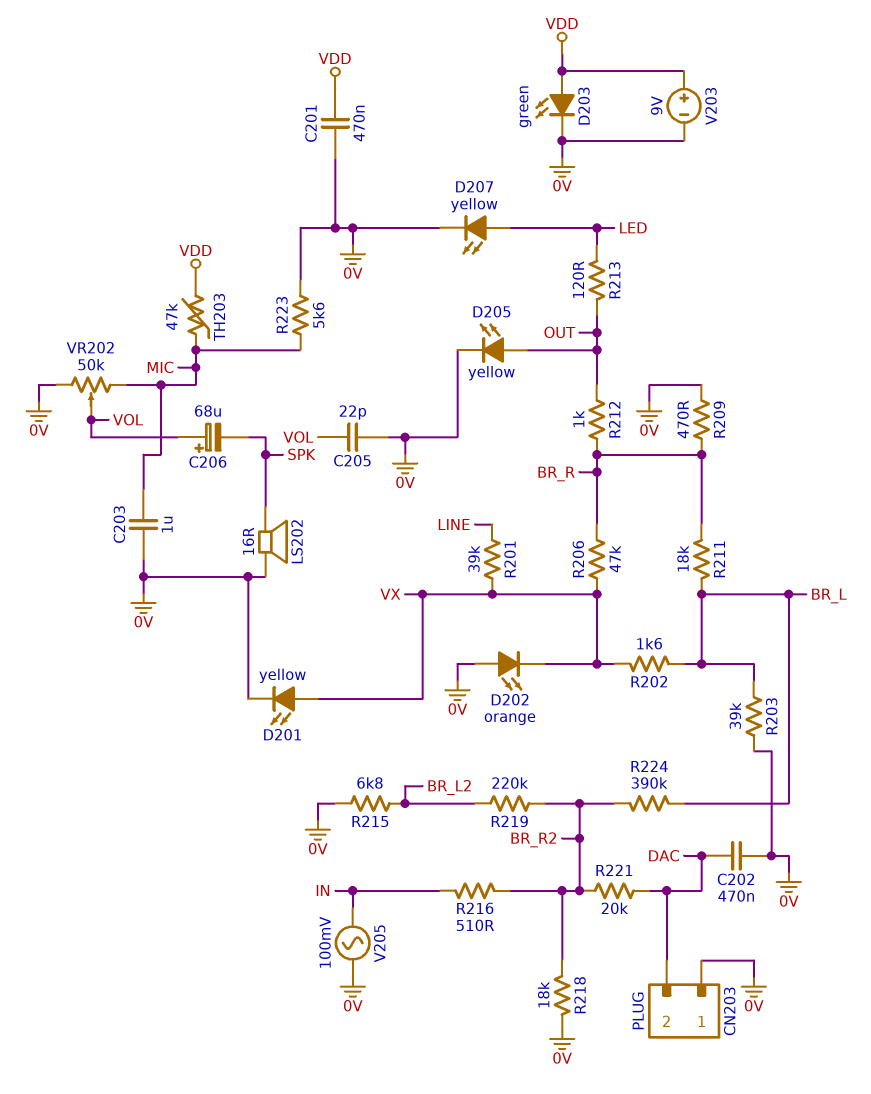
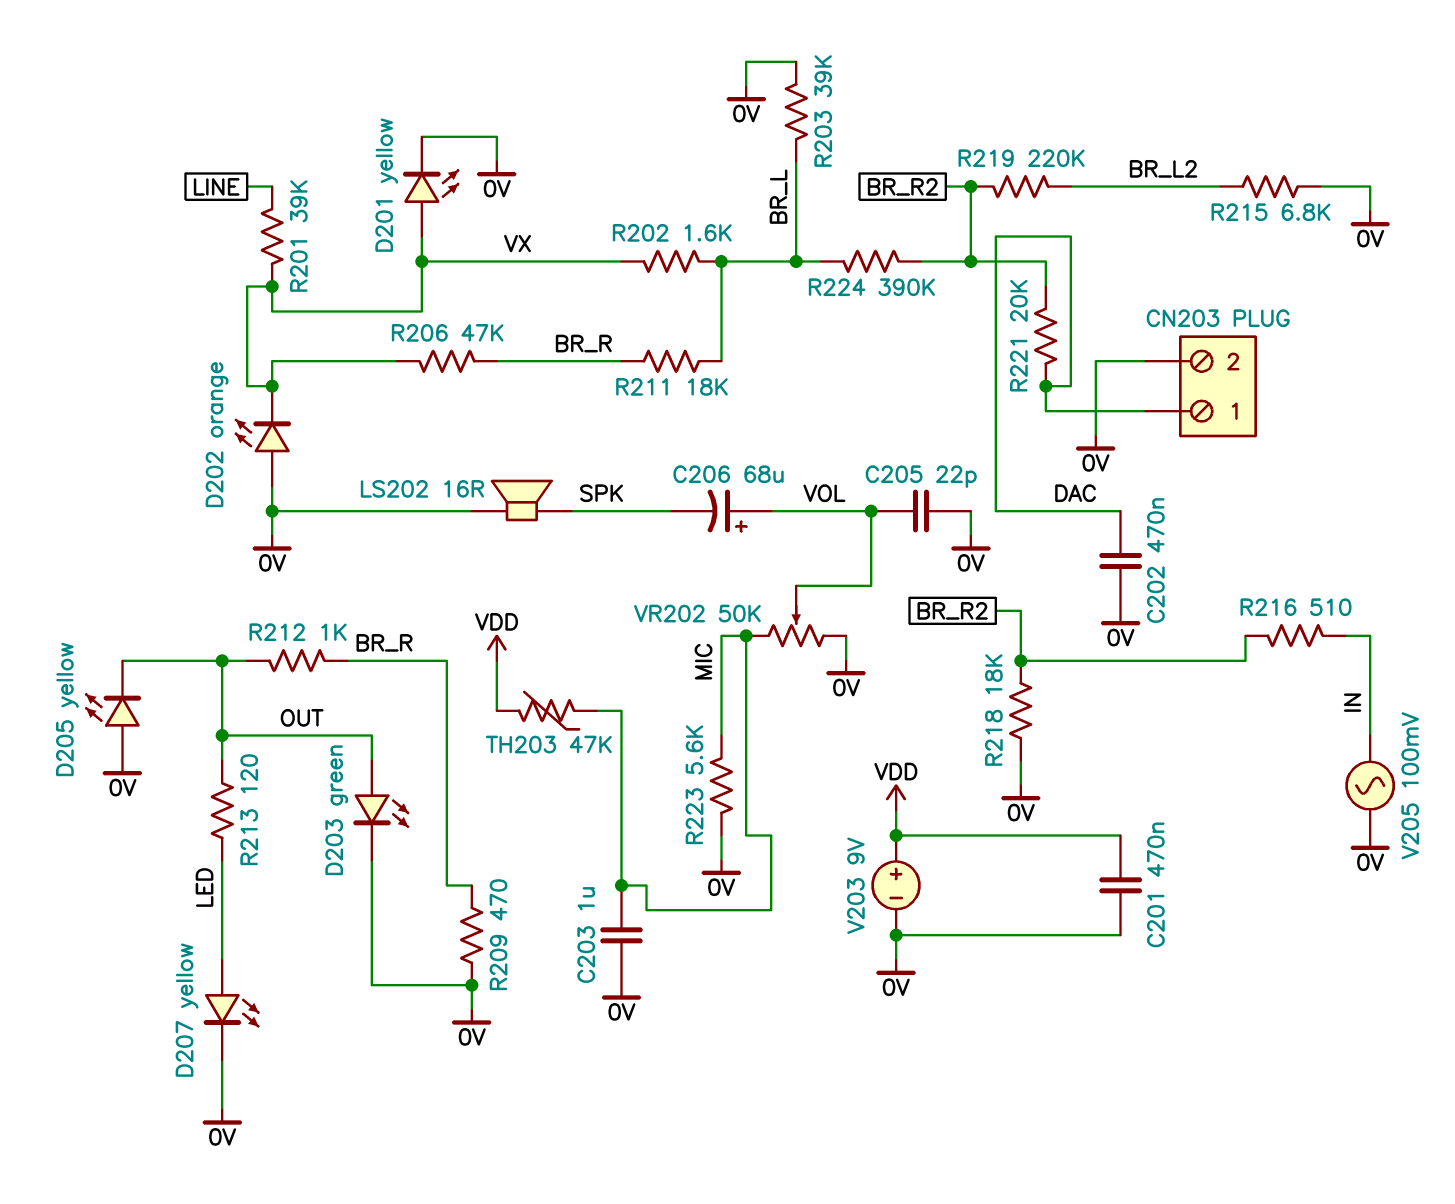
CN203 pin 1: 0V -> DAC
CN203 pin 2: DAC -> 0V
D203: LED green (A VDD, K 0V) -> LED green (A OUT, K 0V)
D205: LED yellow (A OUT, K 0V) -> LED yellow (A 0V, K OUT)

